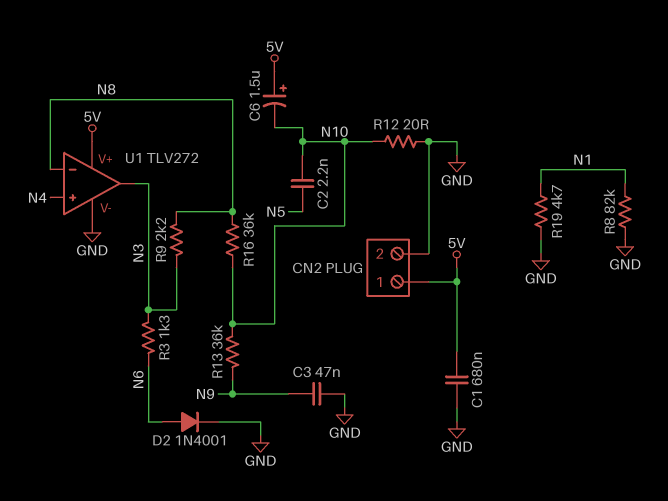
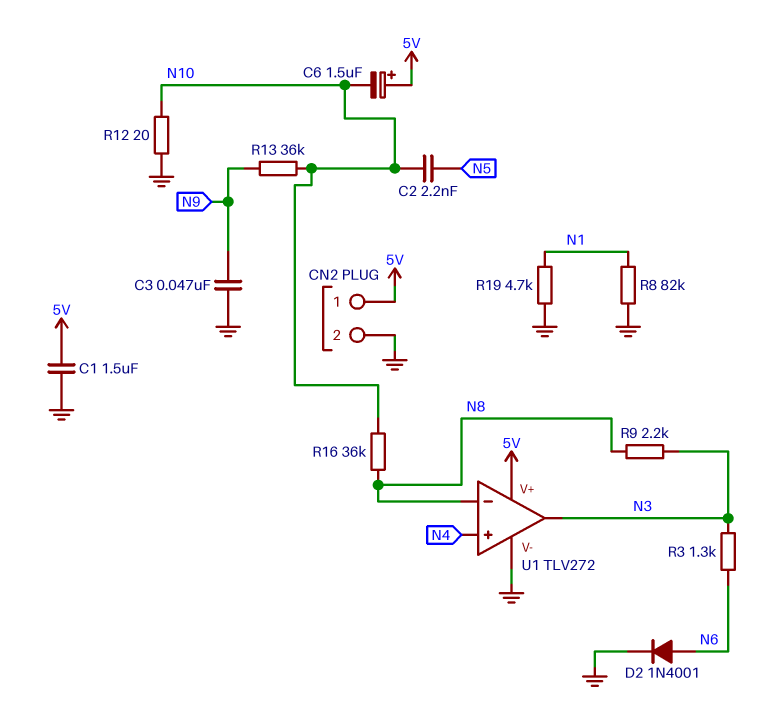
C1: 680nF (5V, GND) -> 1.5uF (5V, GND)

